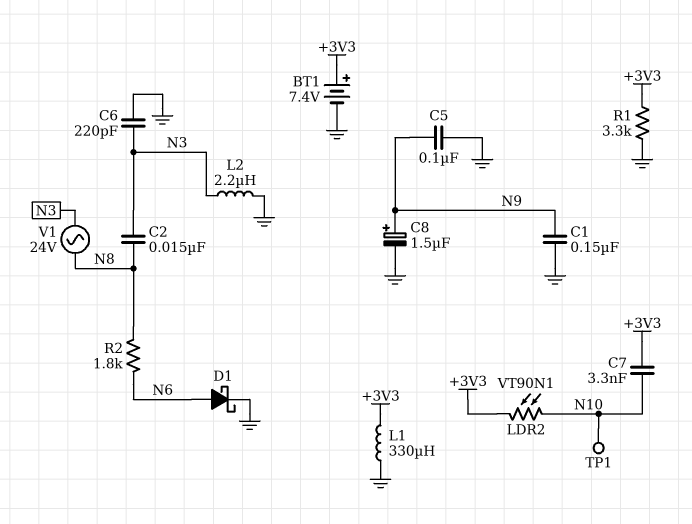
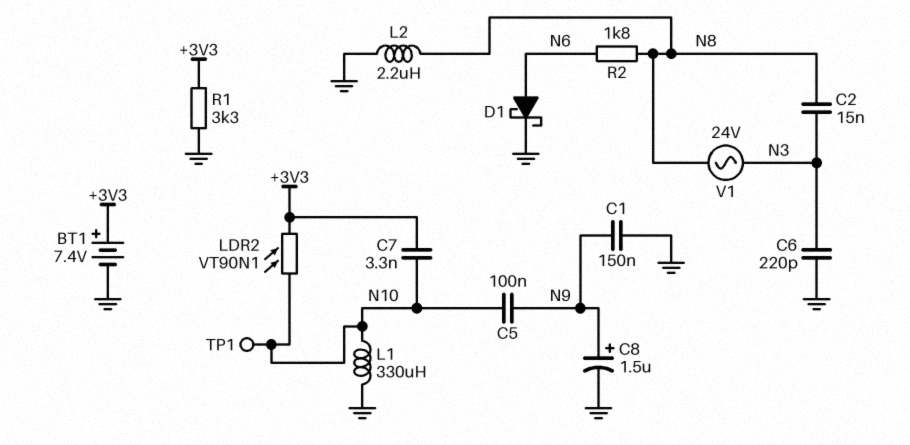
C5: 100nF (GND, N9) -> 100nF (N9, N10)
L1: 330uH (+3V3, GND) -> 330uH (GND, N10)
L2: 2.2uH (GND, N3) -> 2.2uH (GND, N8)

